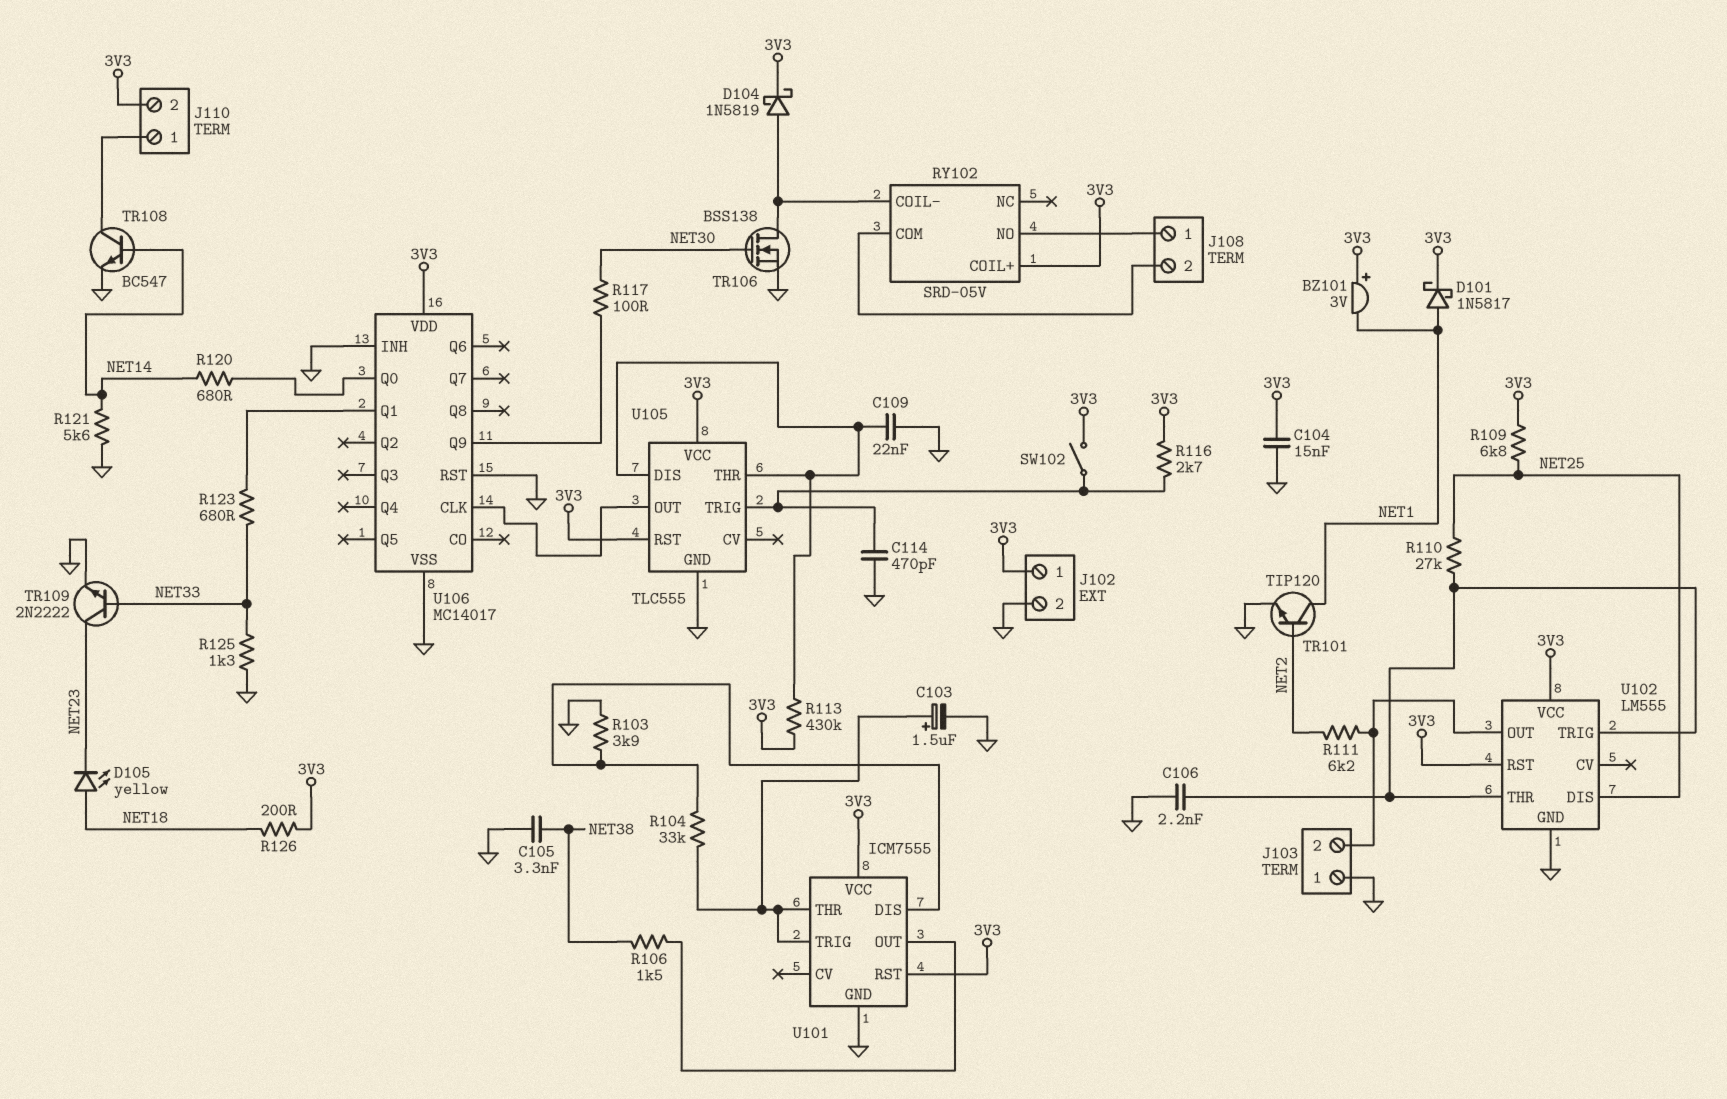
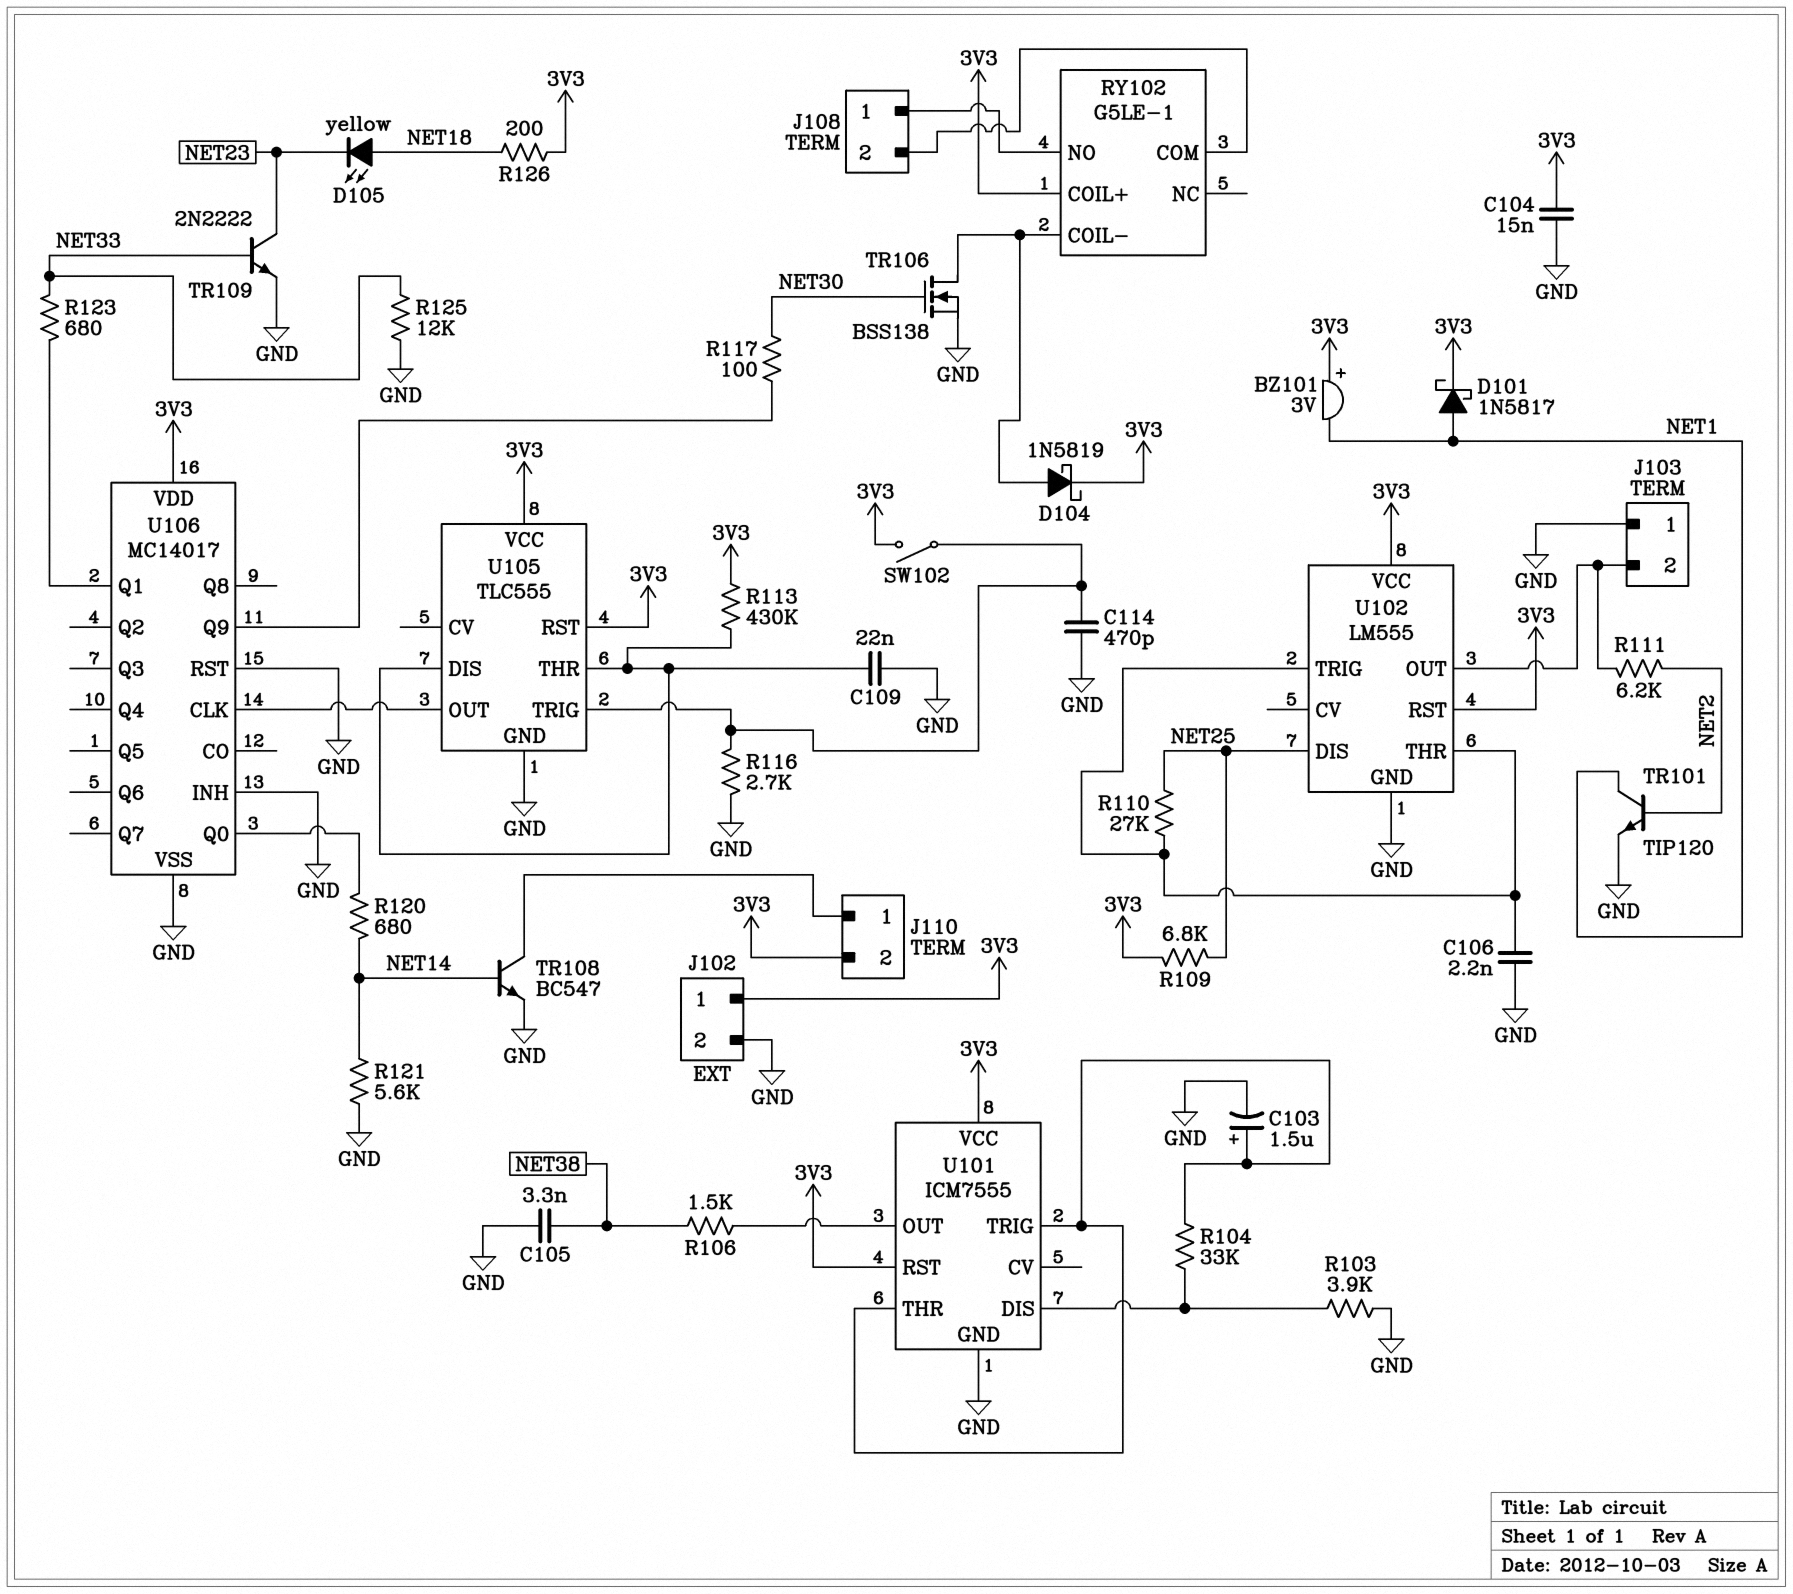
R116: 2.7k (3V3, U105/TRIG) -> 2.7k (GND, U105/TRIG)
R125: 1.3k (GND, NET33) -> 12k (GND, NET33)
RY102: SRD-05V -> G5LE-1

